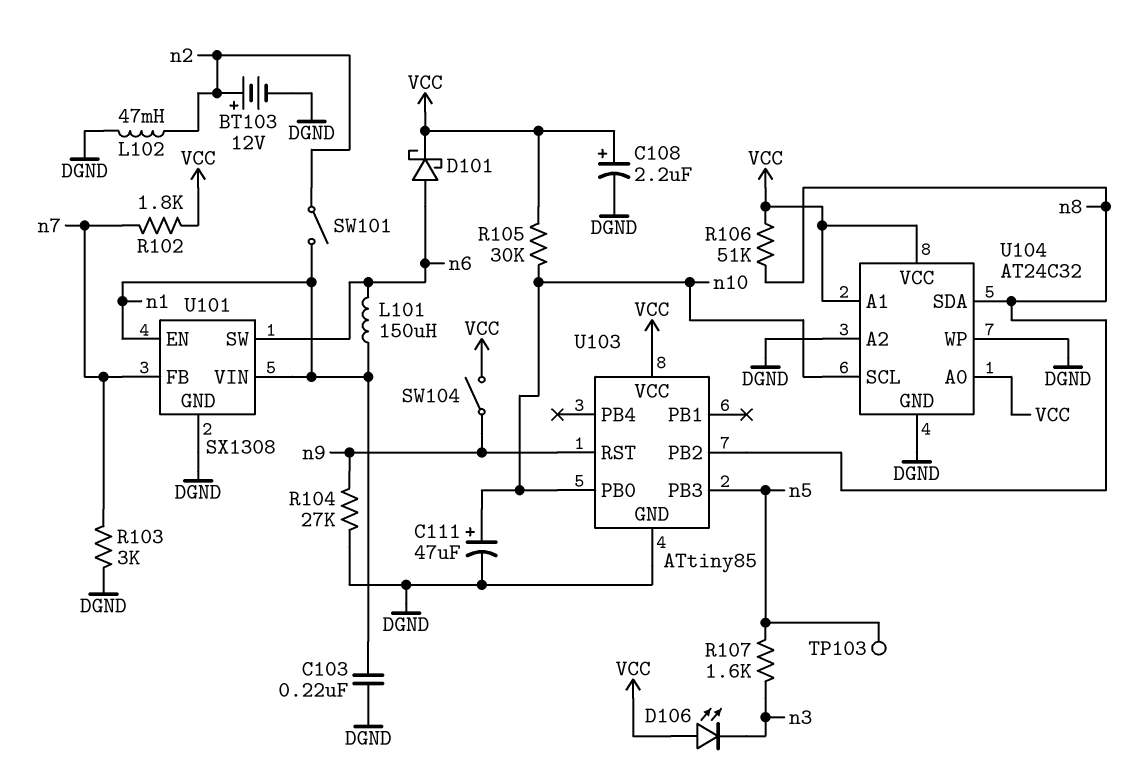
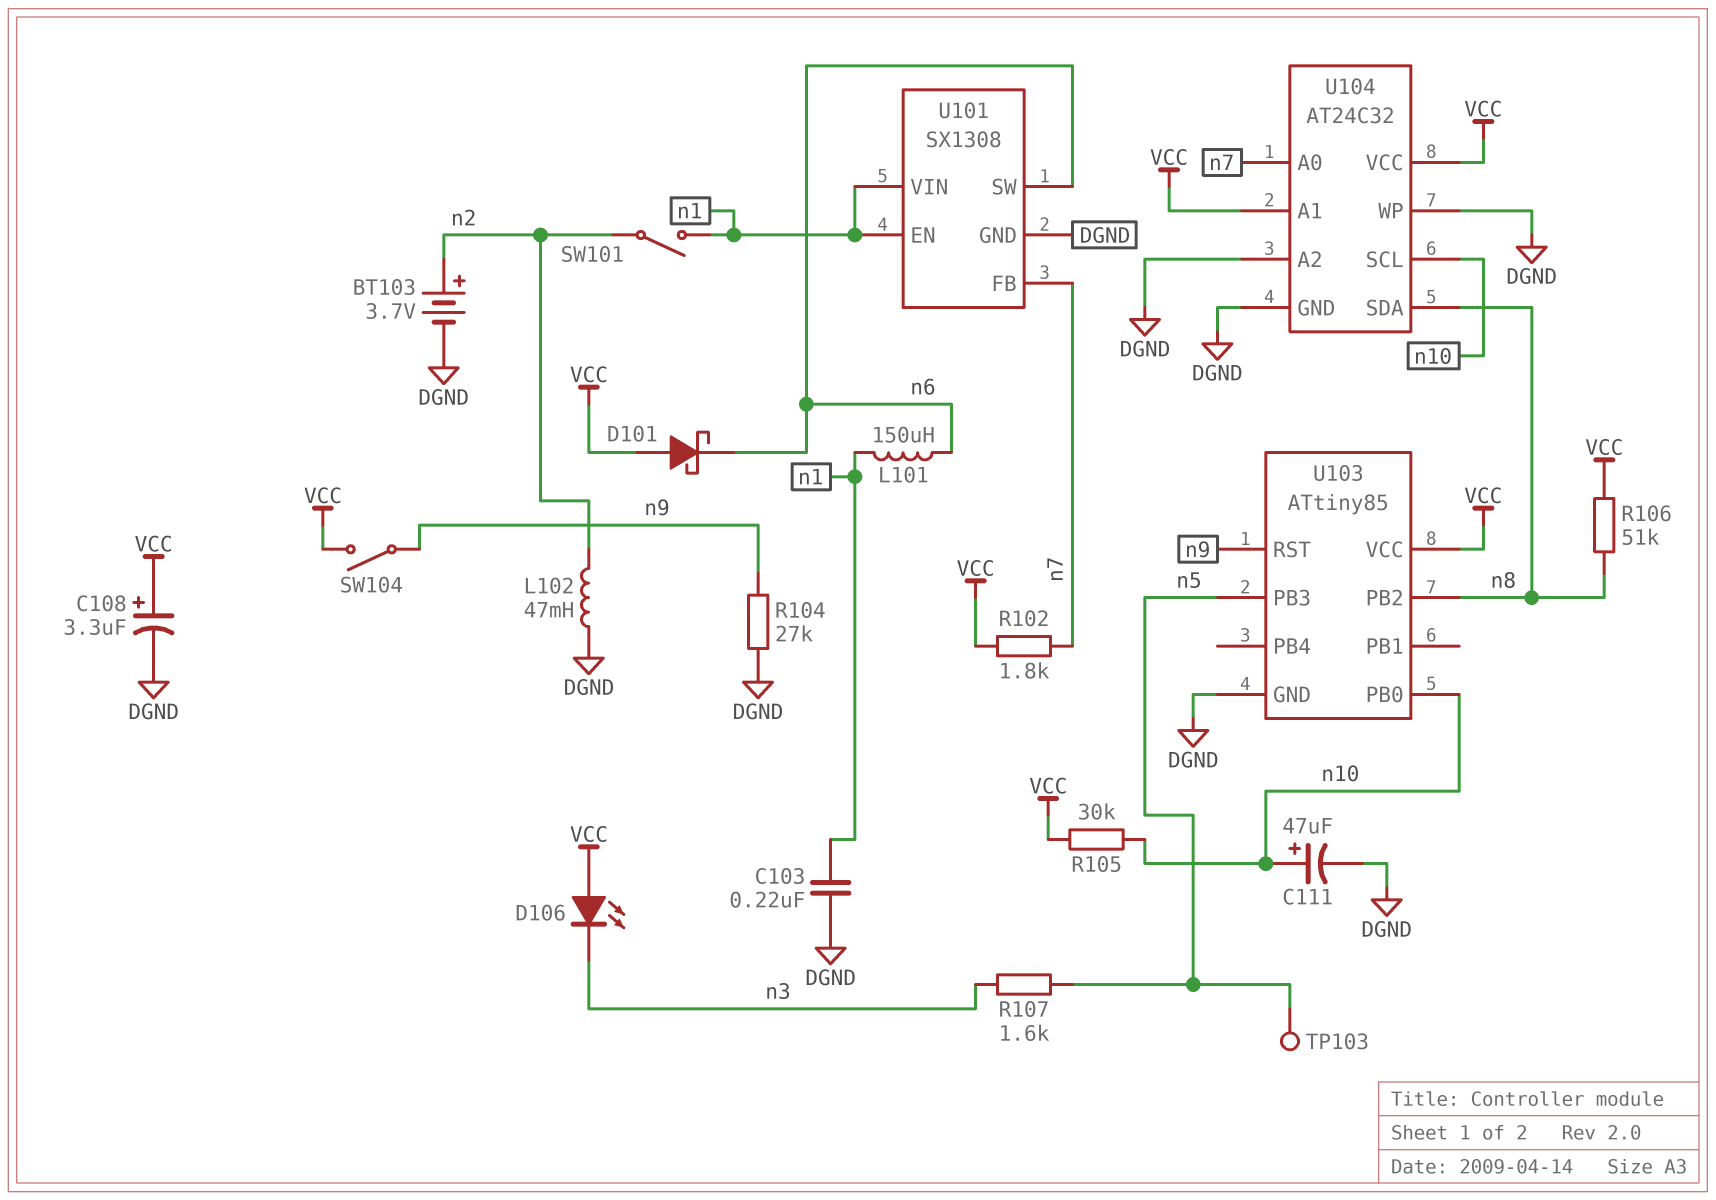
BT103: 12V (plus n2, minus DGND) -> 3.7V (plus n2, minus DGND)
C108: 2.2uF (plus VCC, minus DGND) -> 3.3uF (plus VCC, minus DGND)
D101: schottky (A n6, K VCC) -> schottky (A VCC, K n6)
R103: 3k (DGND, n7) -> none
U104 pin A0: VCC -> n7

